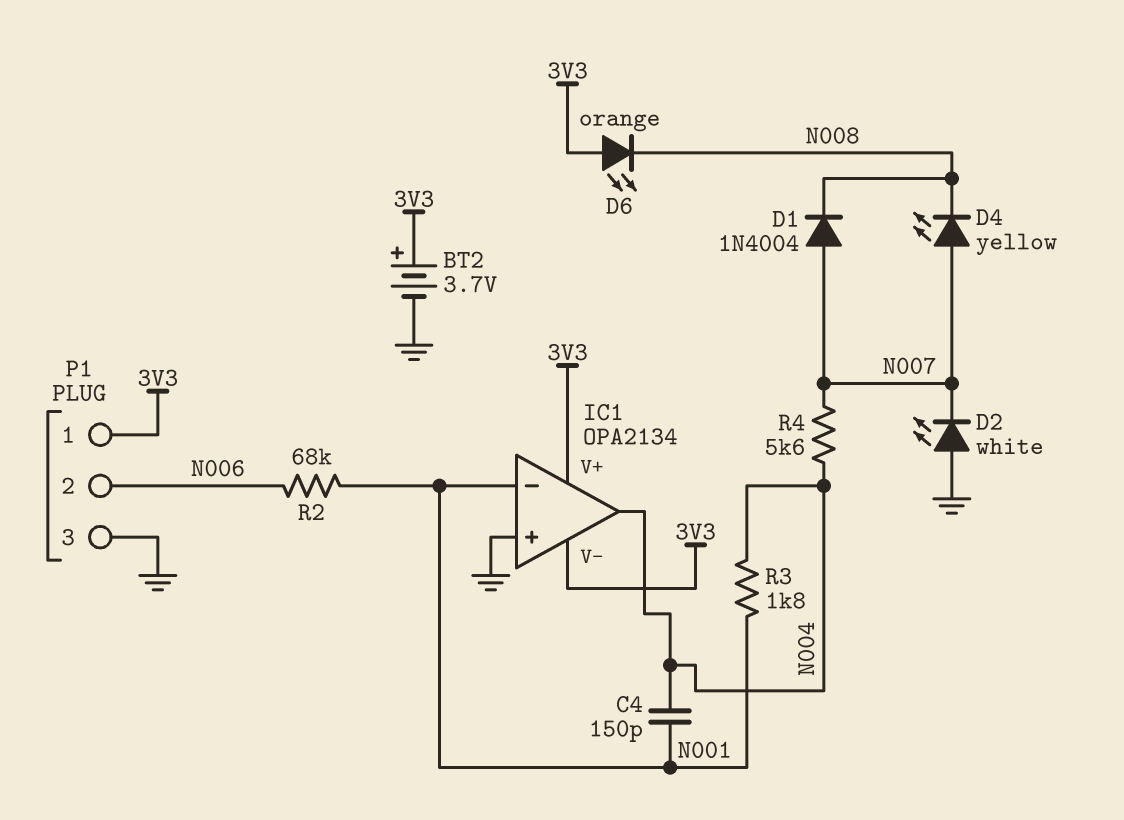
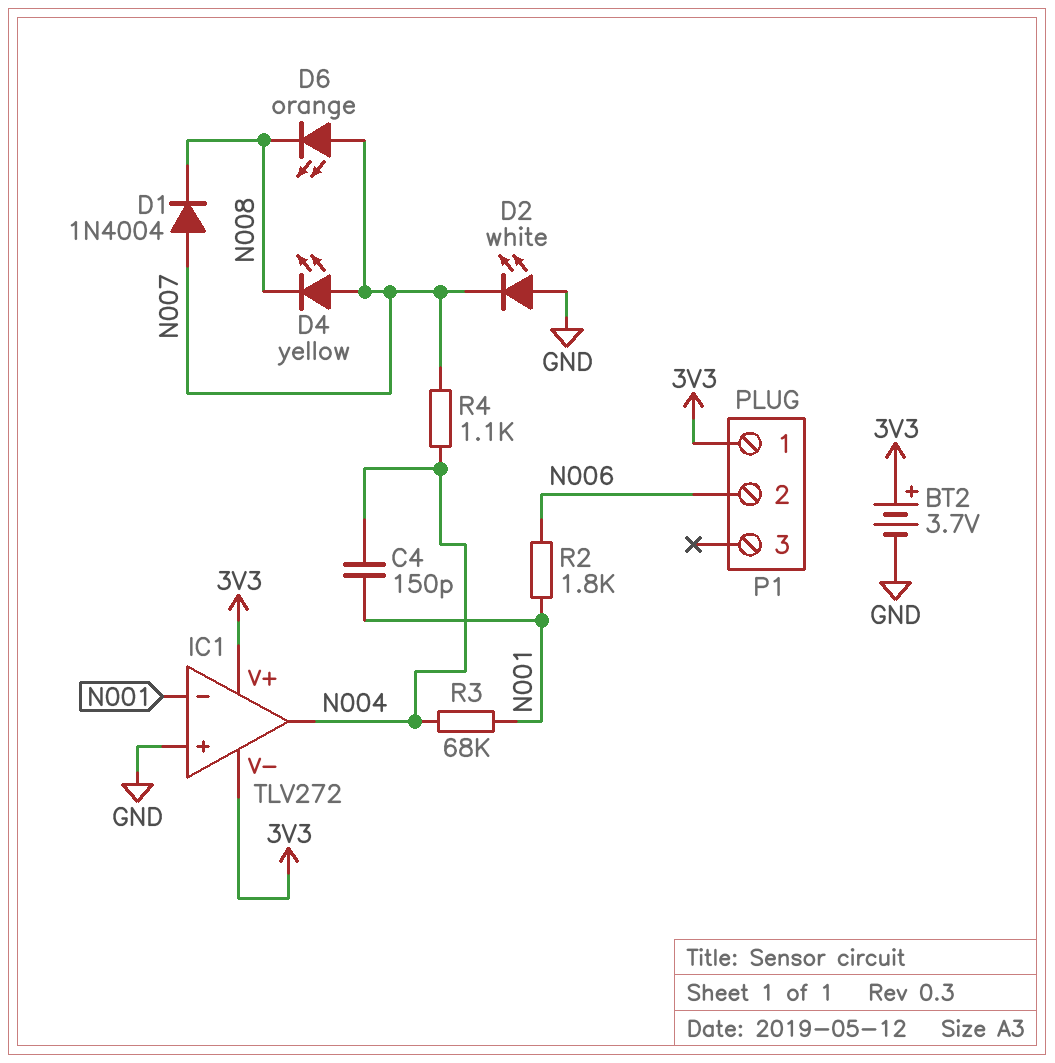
D6: LED orange (A 3V3, K N008) -> LED orange (A N007, K N008)
IC1: OPA2134 -> TLV272
P1 pin 3: GND -> none
R2: 68k (N001, N006) -> 1.8k (N001, N006)
R3: 1.8k (N001, N004) -> 68k (N001, N004)
R4: 5.6k (N004, N007) -> 1.1k (N004, N007)

